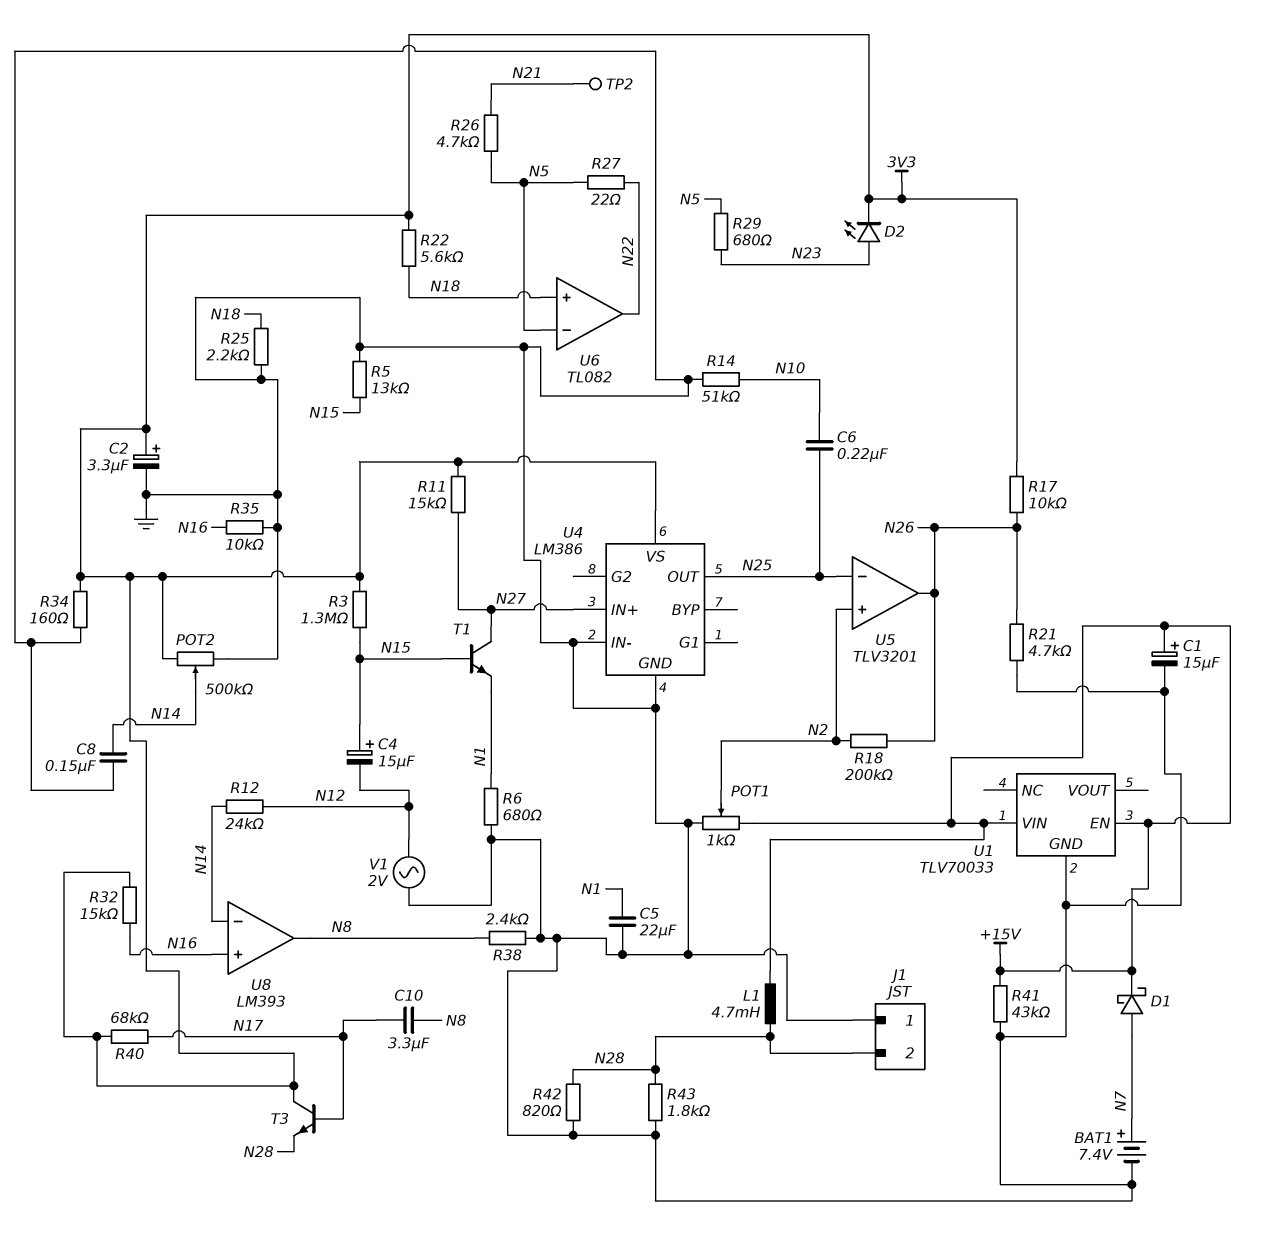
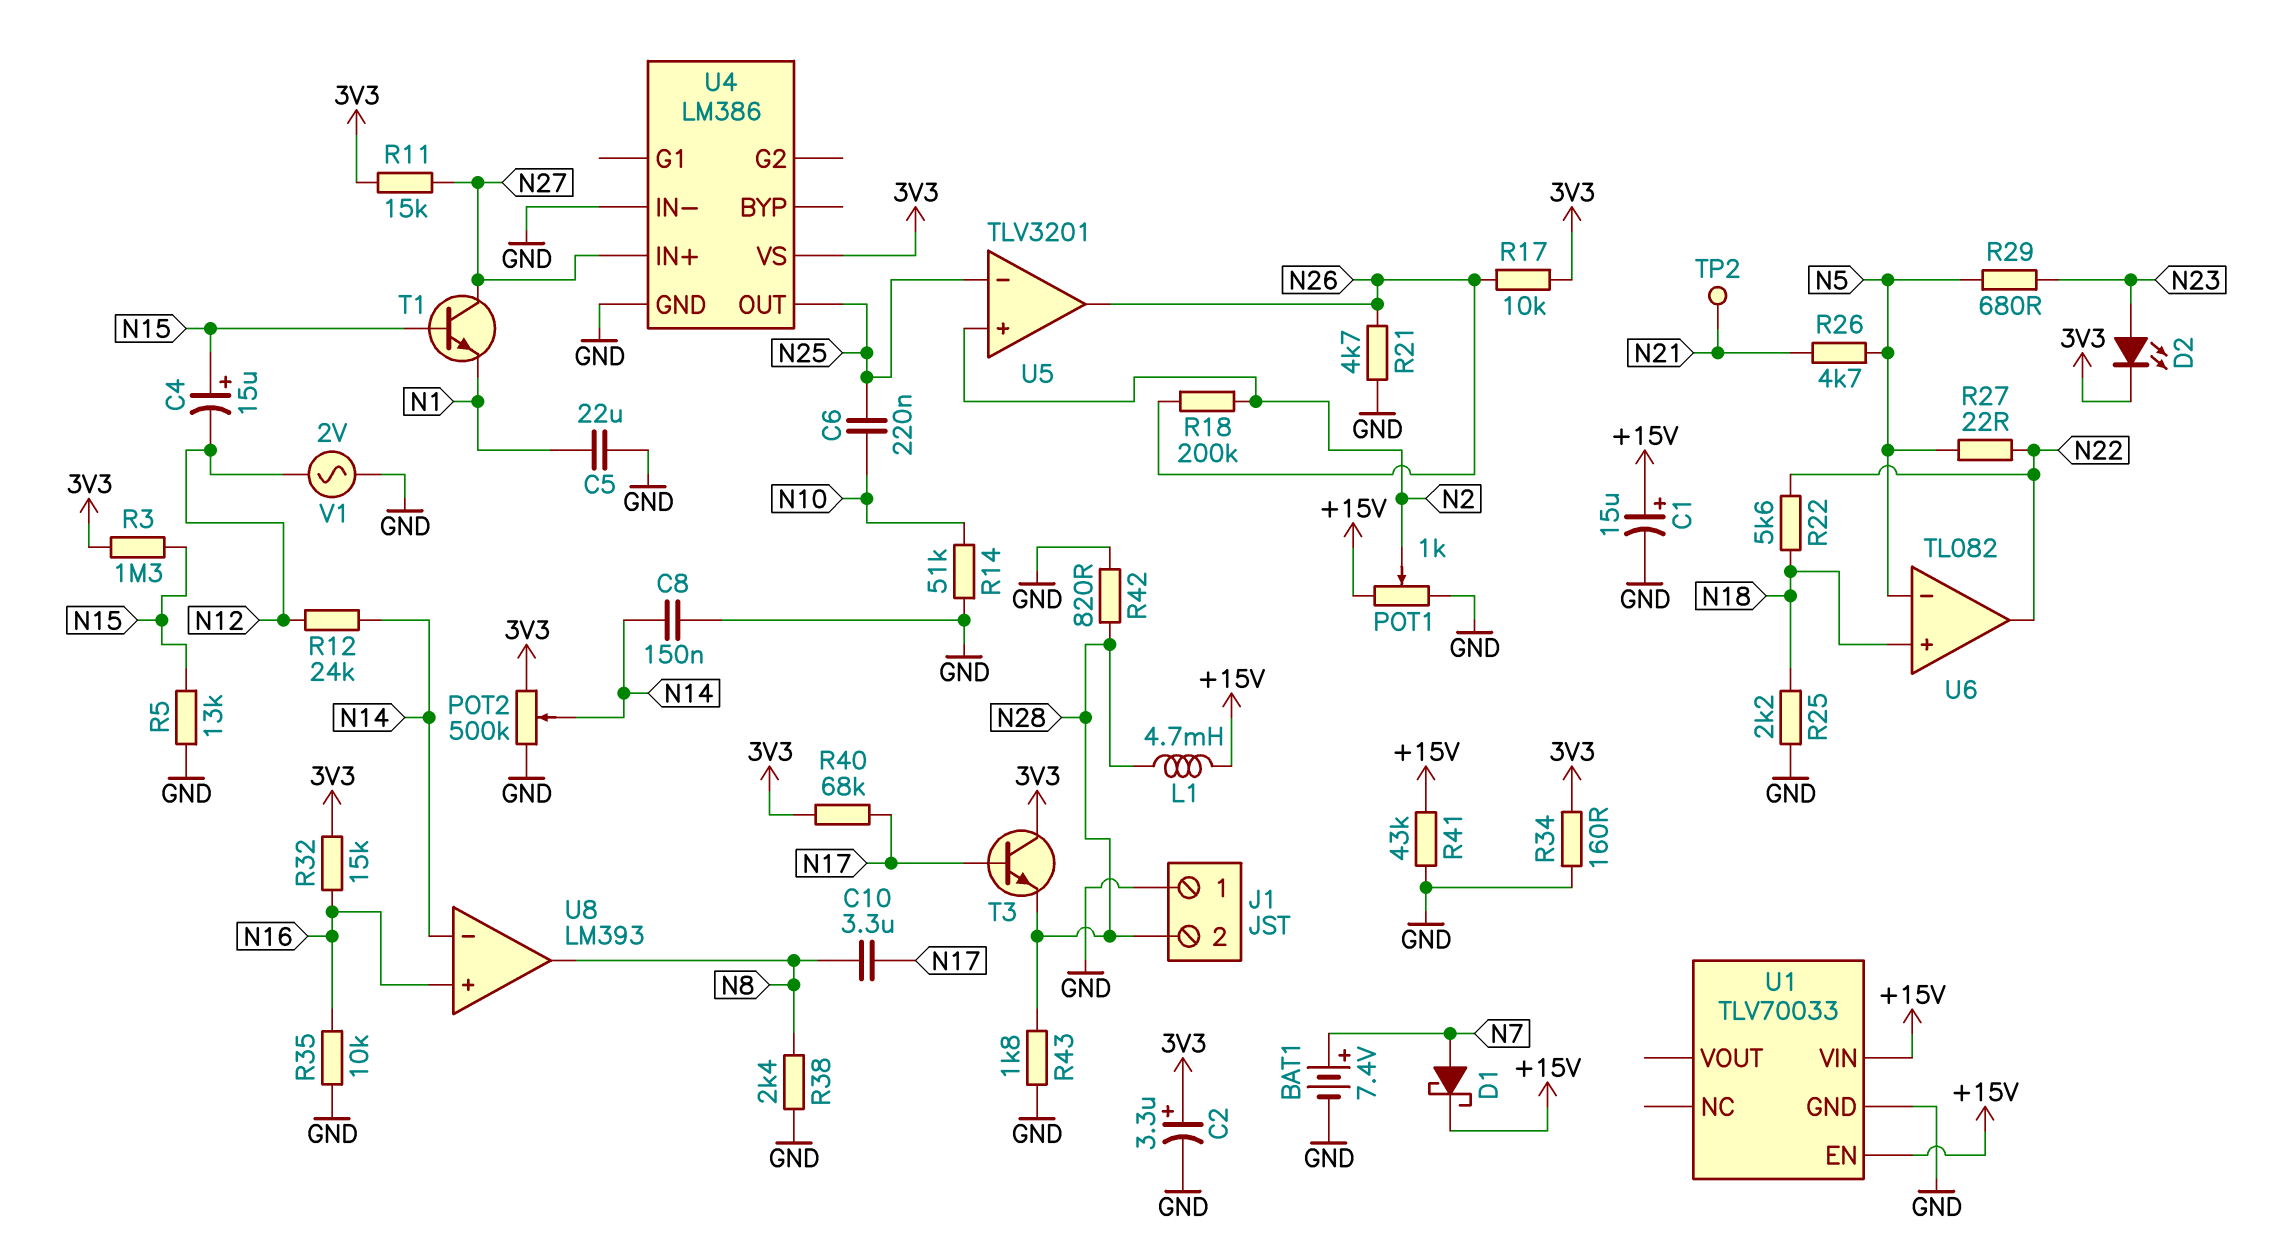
R6: 680 (GND, N1) -> none
R22: 5.6k (3V3, N18) -> 5.6k (N18, N22)

